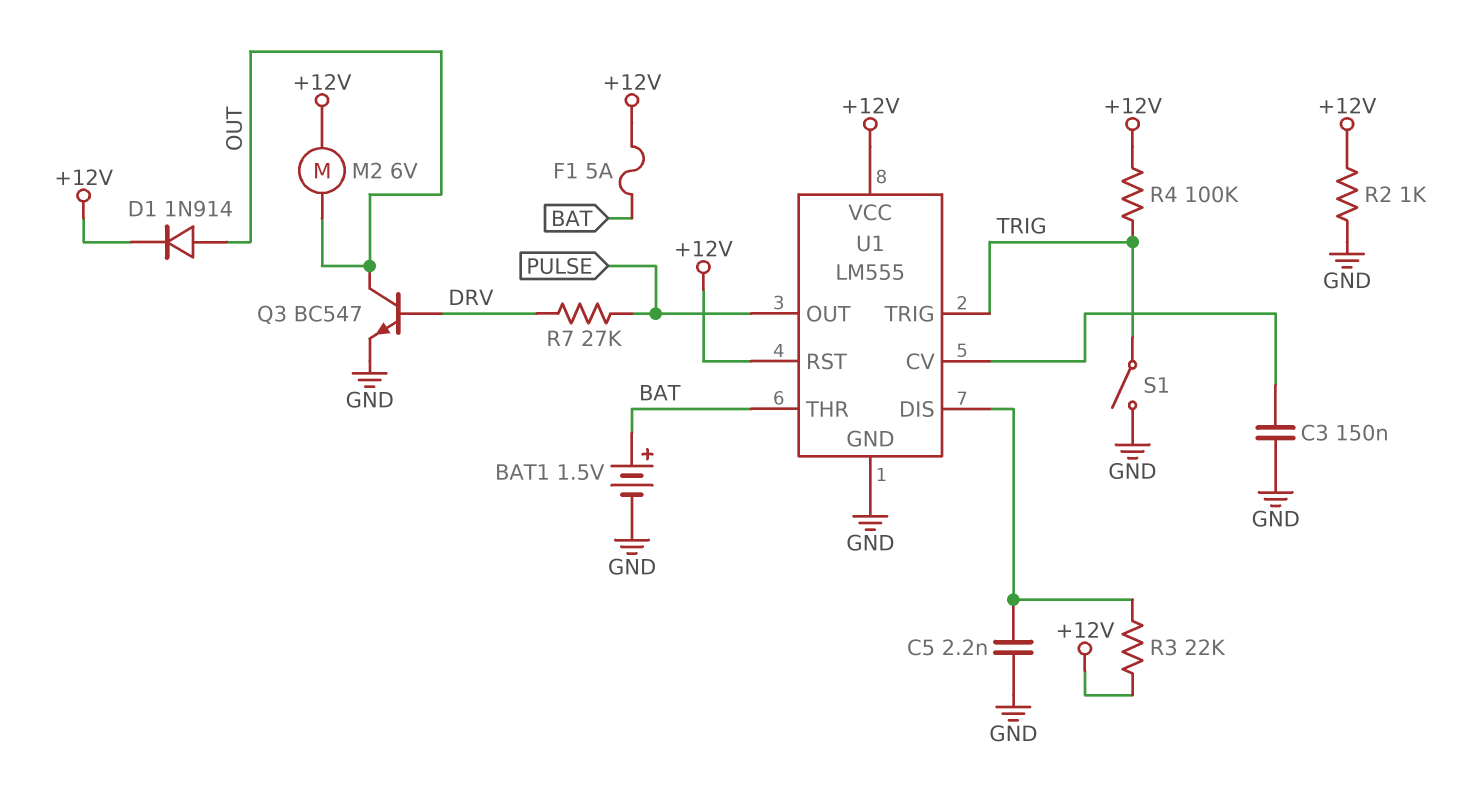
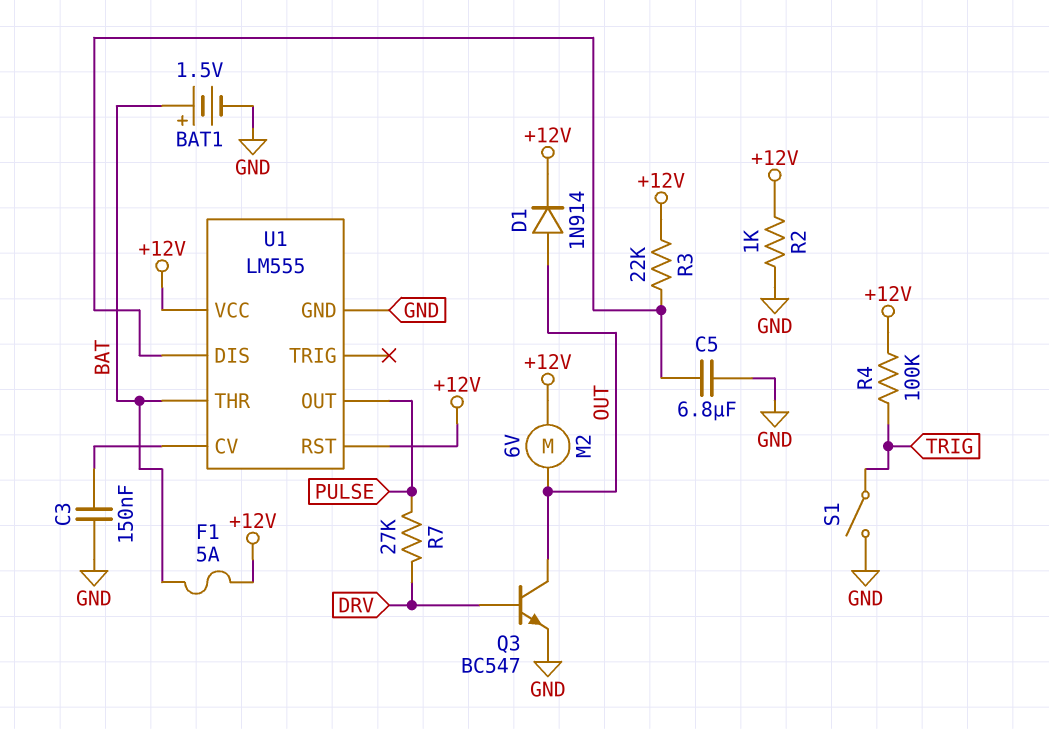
C5: 2.2nF (GND, U1/DIS) -> 6.8uF (GND, U1/DIS)
U1 pin TRIG: TRIG -> none

